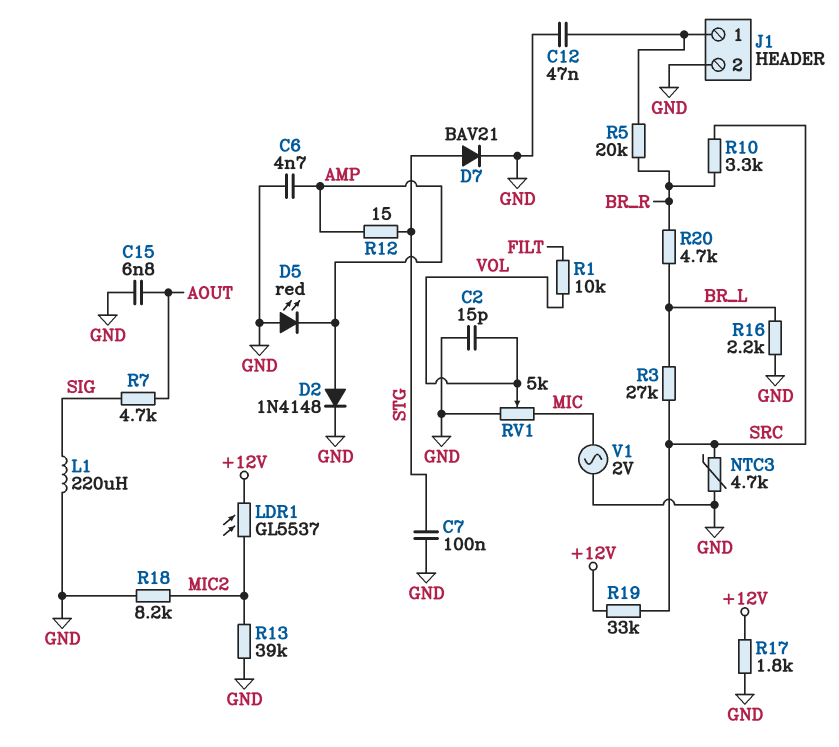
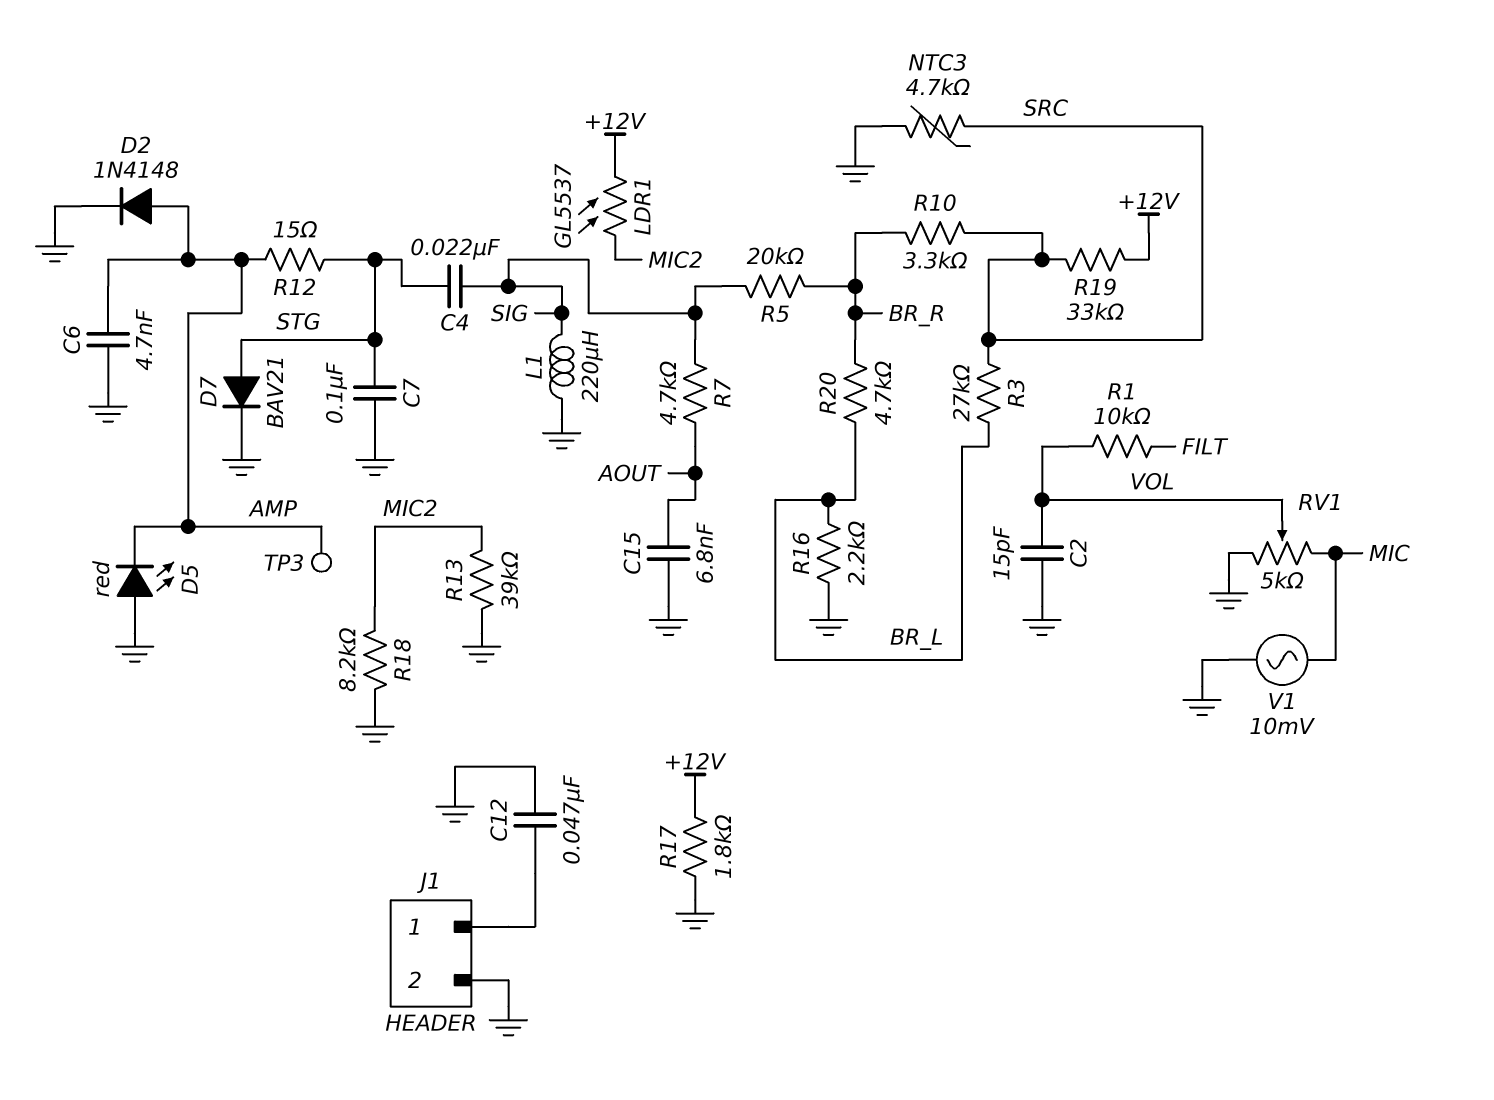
C4: none -> 22nF (SIG, STG)
R5: 20k (BR_R, J1/1) -> 20k (BR_R, SIG)
TP3: none -> test point (AMP)
V1: AC 2V (GND, MIC) -> AC 10mV (GND, MIC)

